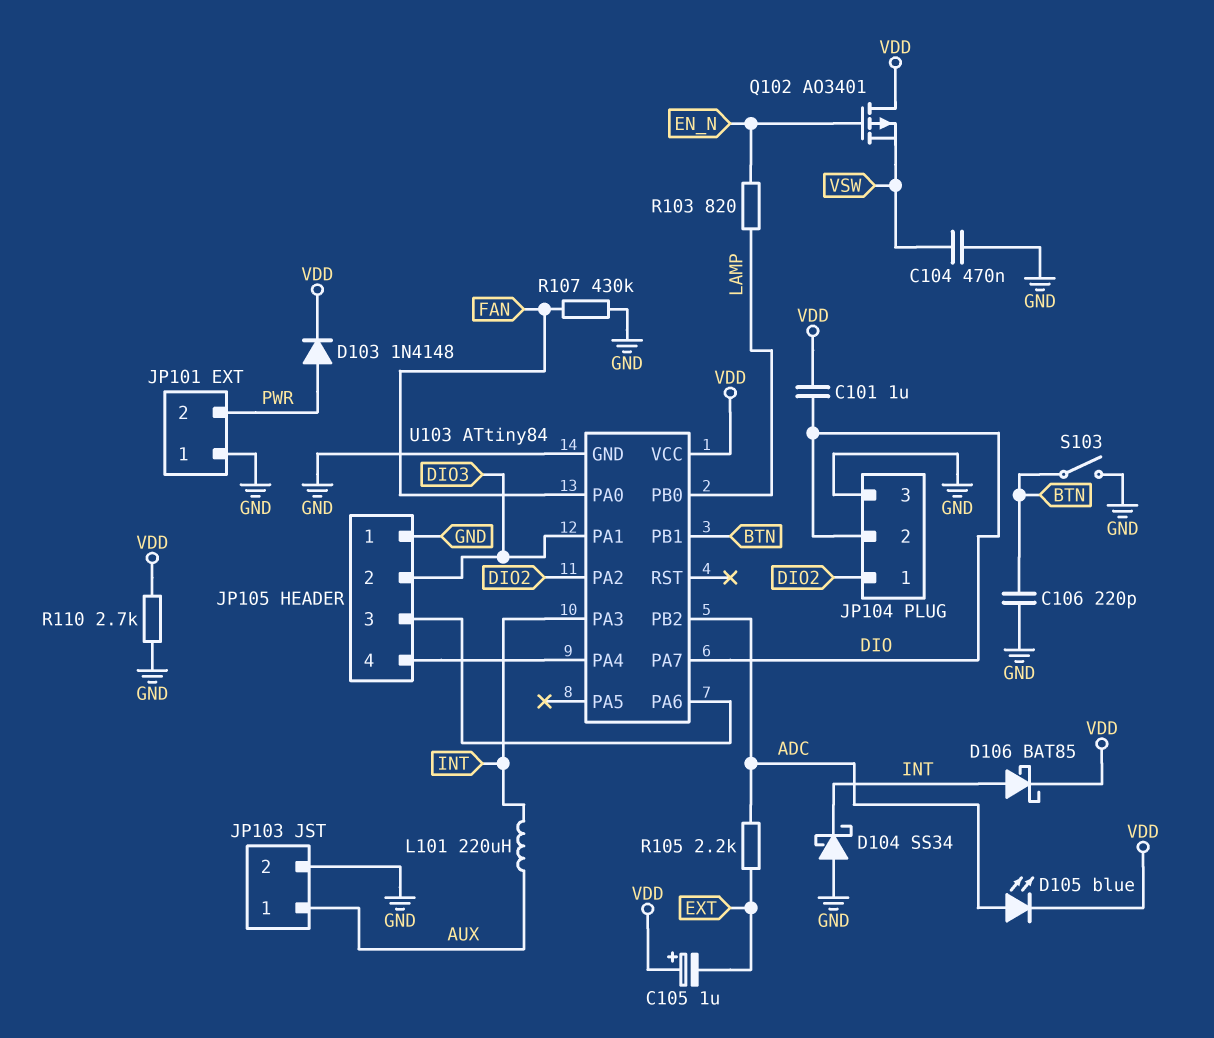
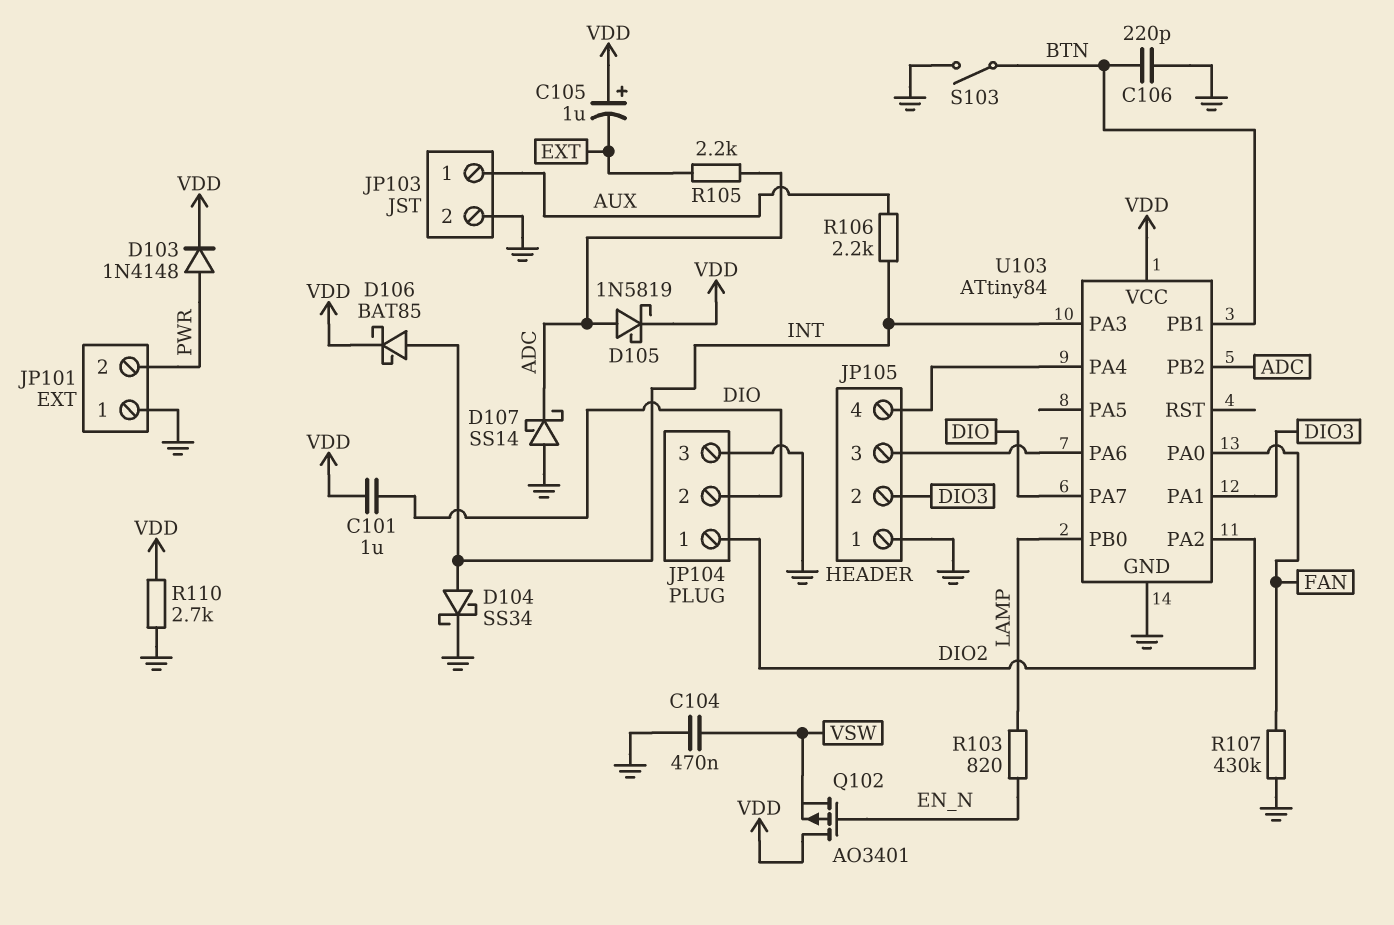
D104: schottky SS34 (A GND, K INT) -> schottky SS34 (A INT, K GND)
D105: LED blue (A ADC, K VDD) -> schottky 1N5819 (A ADC, K VDD)
D107: none -> schottky SS14 (A GND, K ADC)
L101: 220uH (AUX, INT) -> none
R106: none -> 2.2k (AUX, INT)

